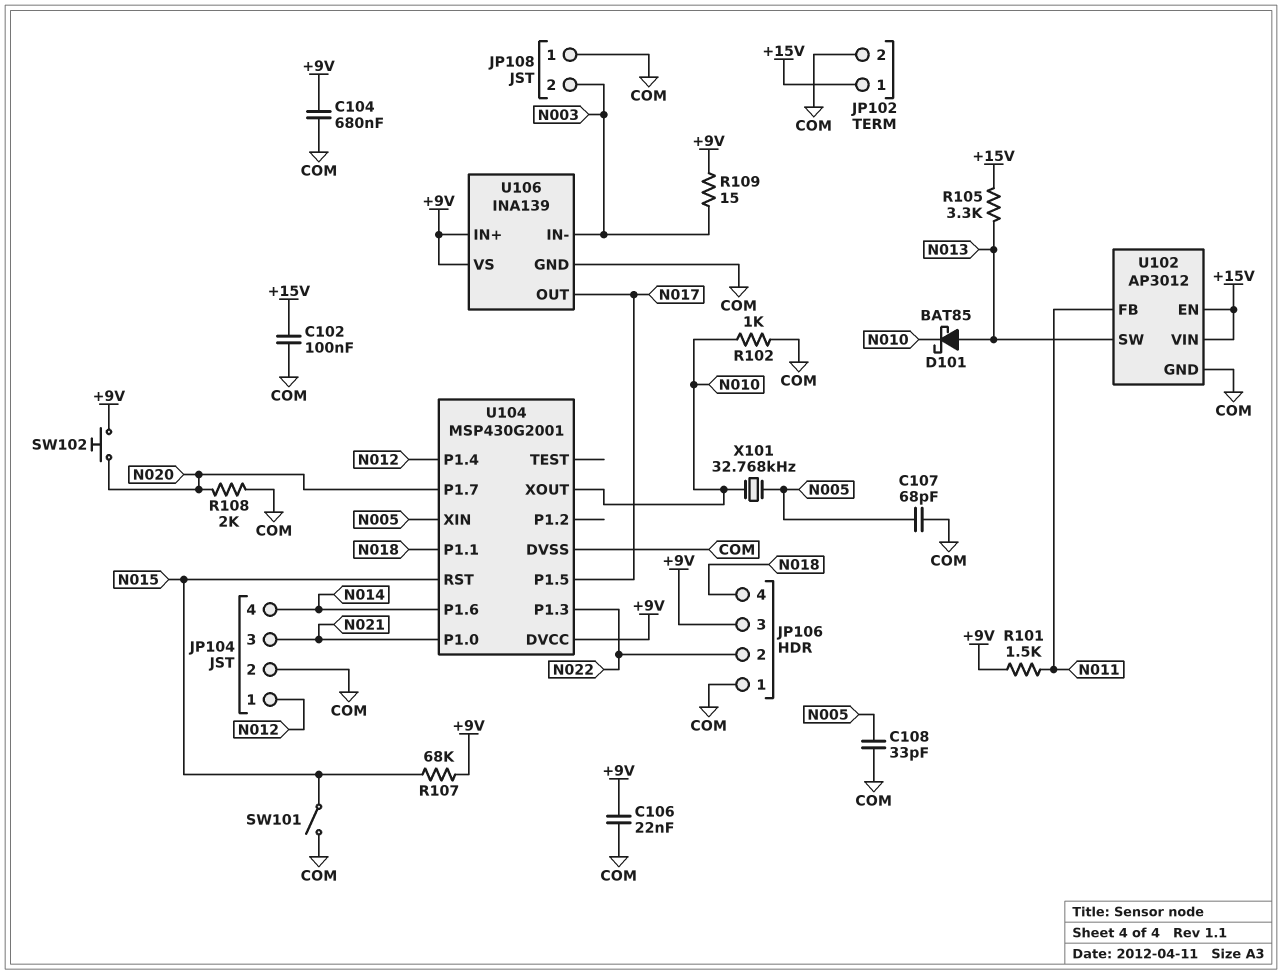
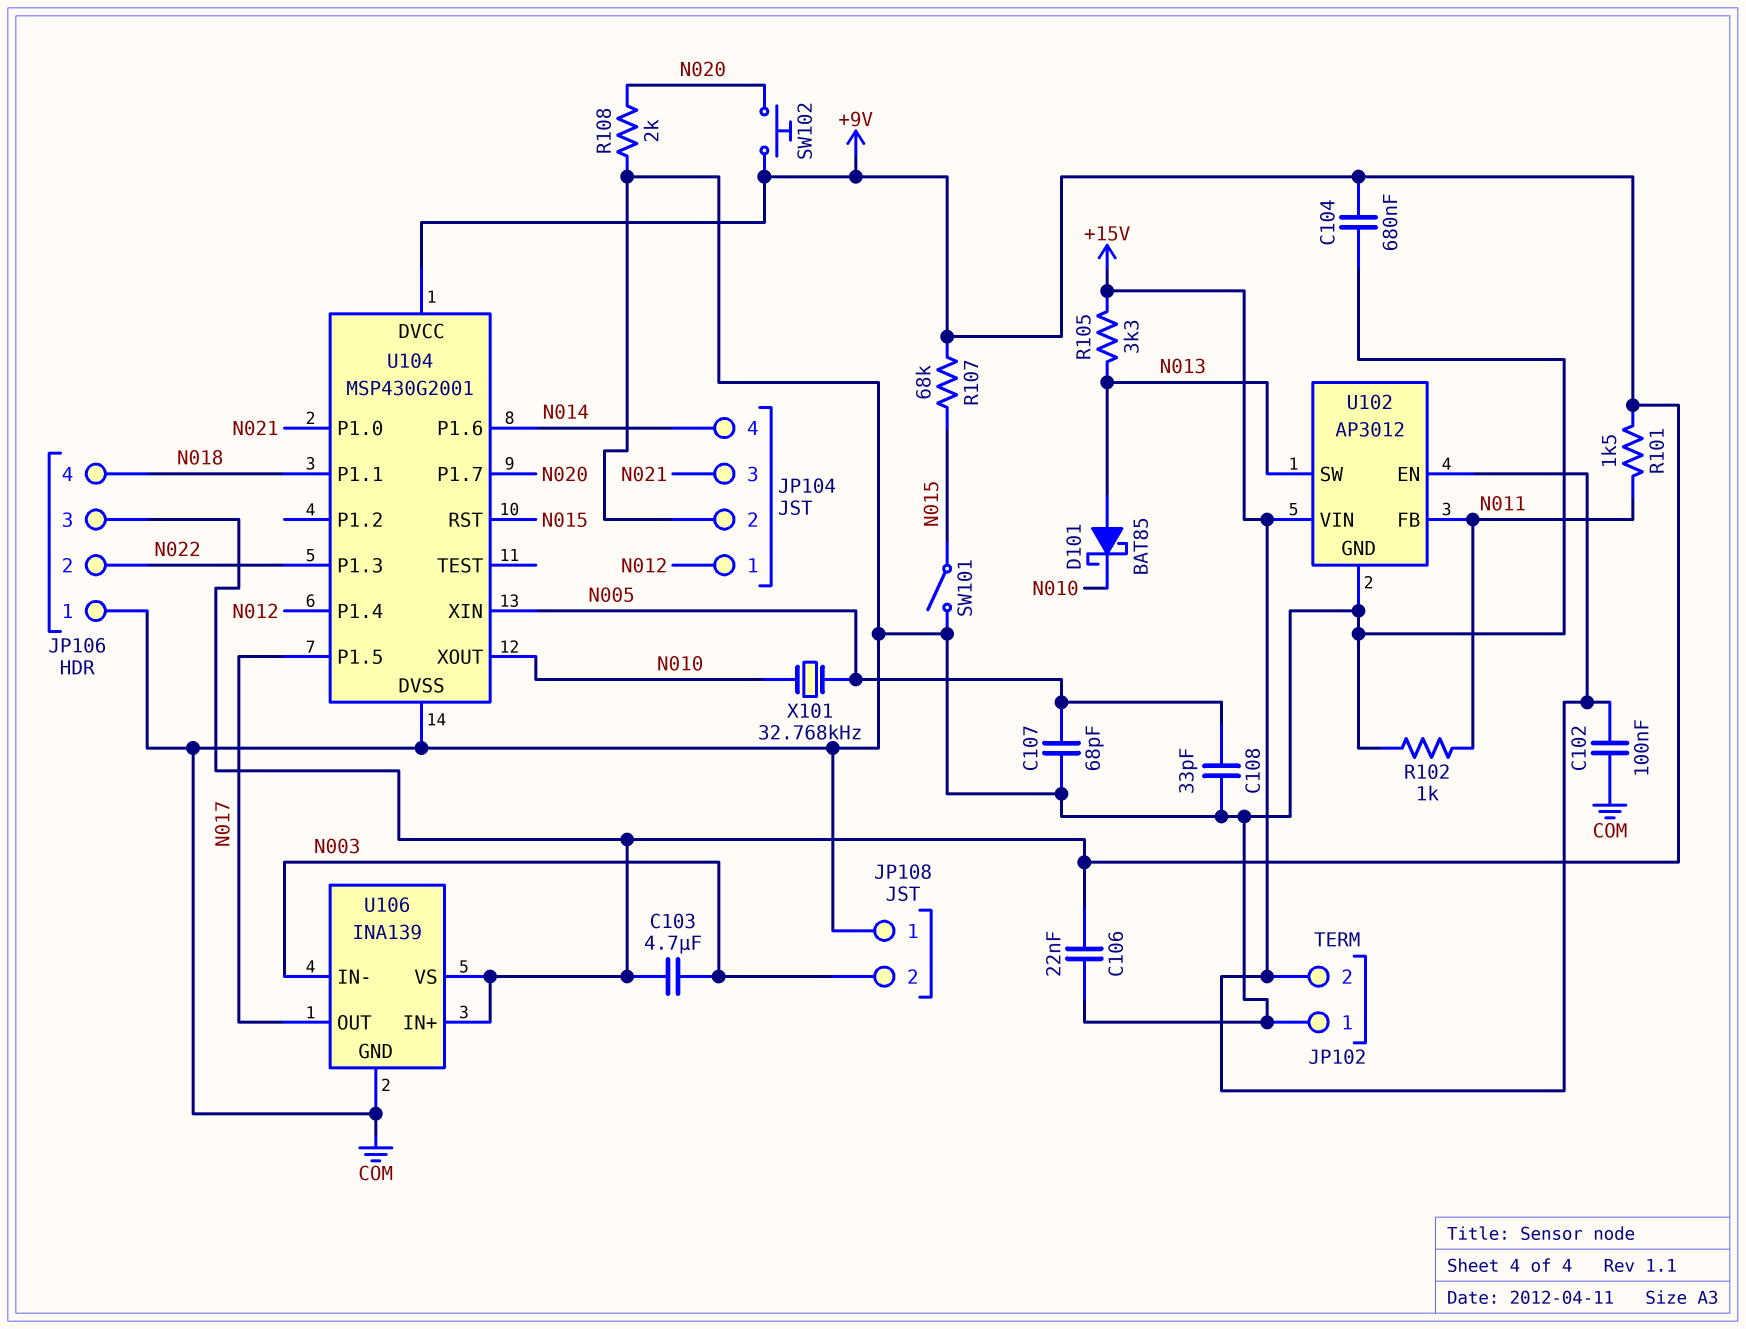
C103: none -> 4.7uF (+9V, N003)
JP102 pin 1: +15V -> COM
JP102 pin 2: COM -> +15V
R102: 1k (COM, N010) -> 1k (COM, N011)
R109: 15 (+9V, N003) -> none

